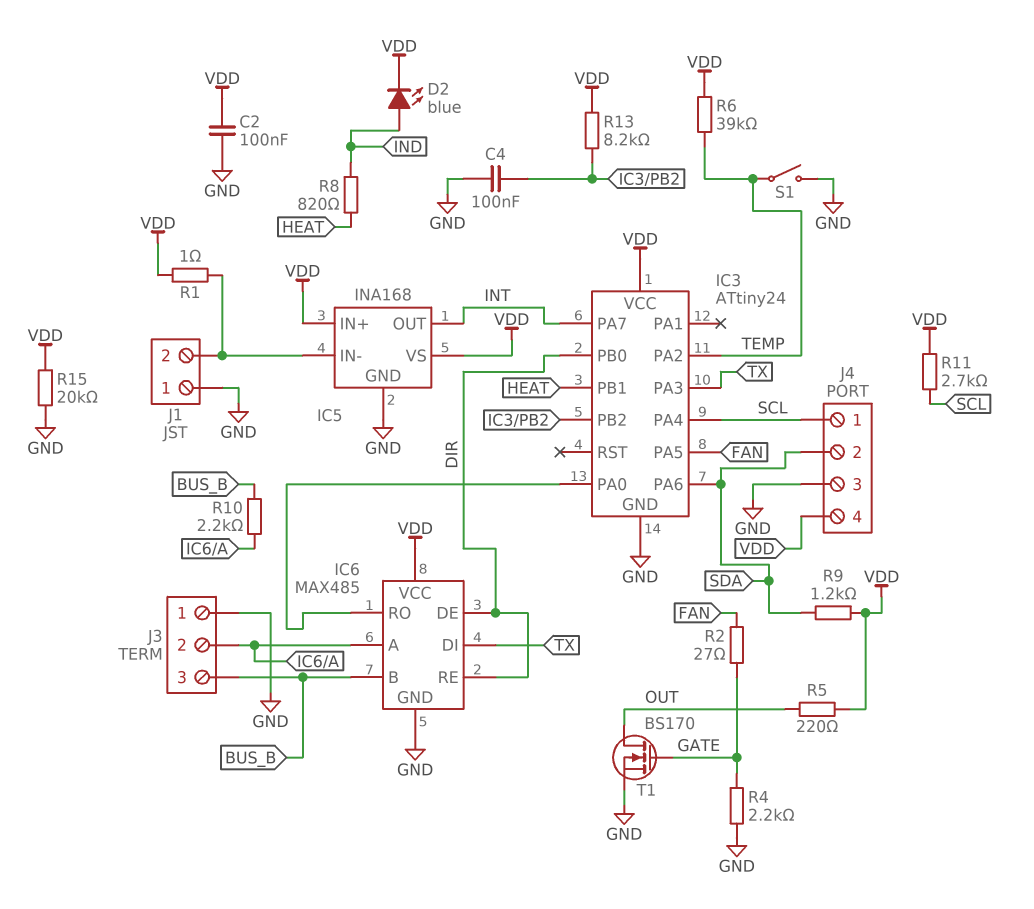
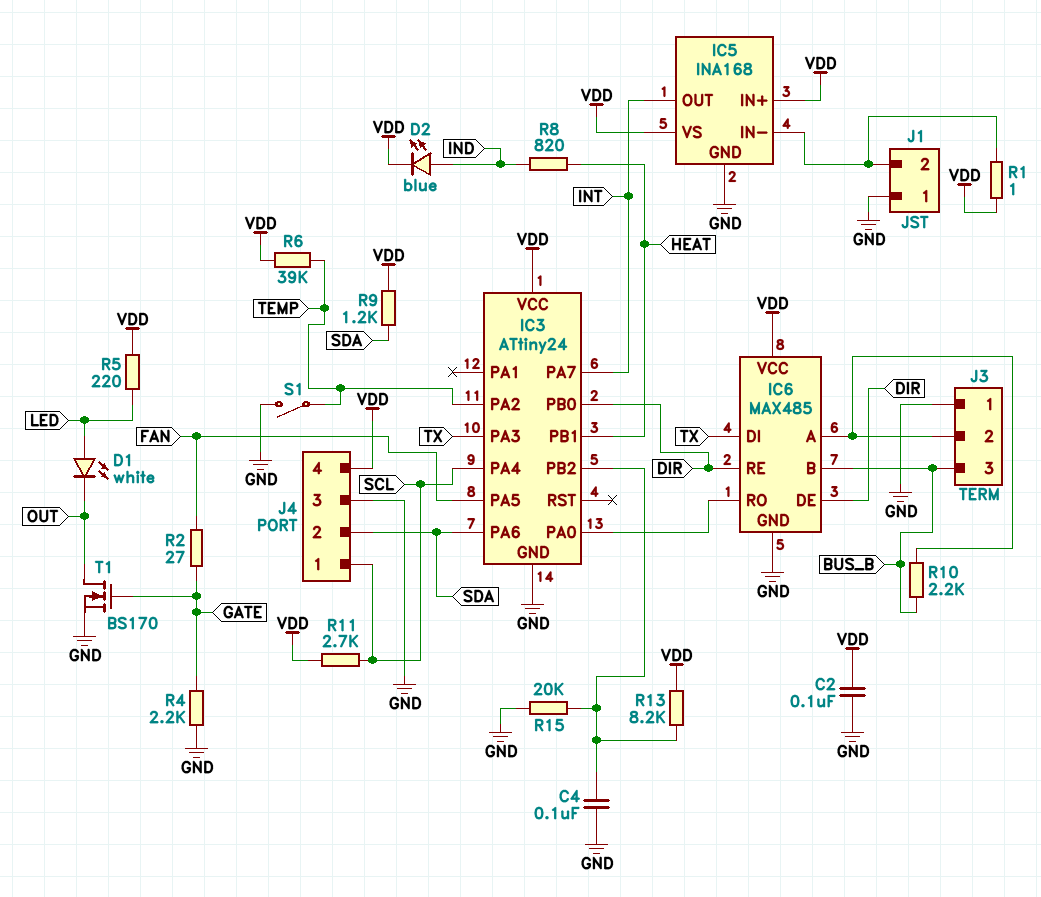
D1: none -> LED white (A LED, K OUT)
R5: 220 (OUT, VDD) -> 220 (LED, VDD)
R15: 20k (GND, VDD) -> 20k (GND, IC3/PB2)

